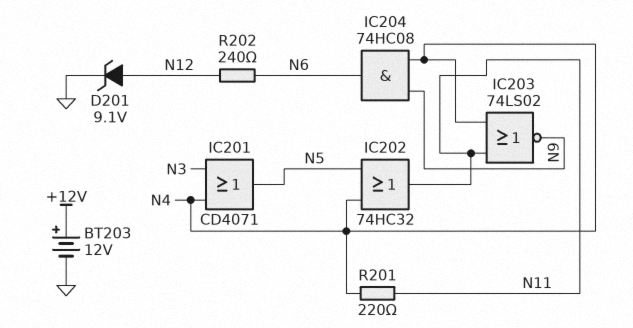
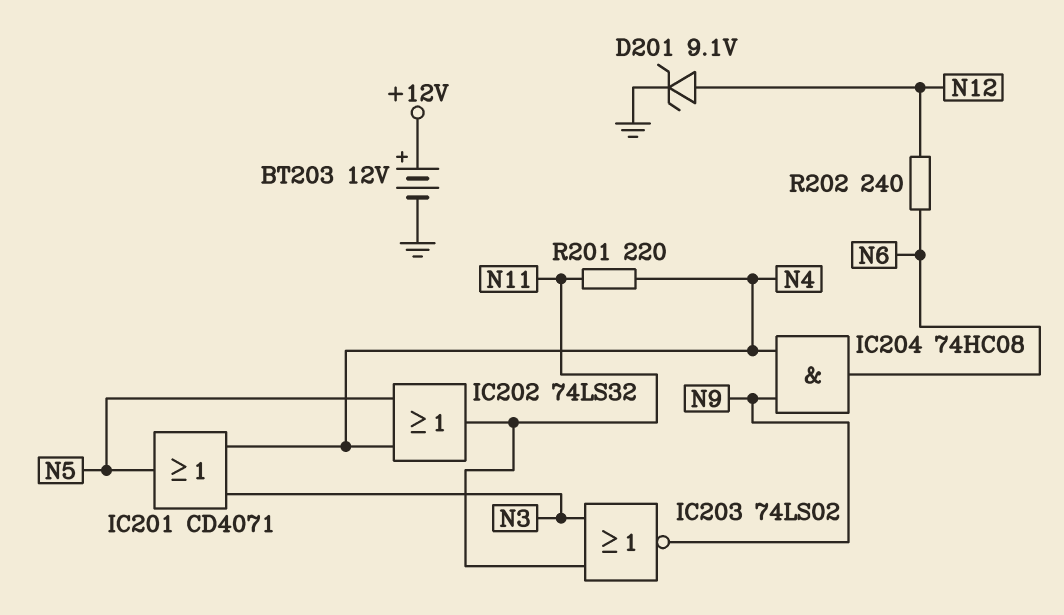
IC202: OR 74HC32 (in N4, in N5, out N11) -> OR 74LS32 (in N4, in N5, out N11)
IC203: NOR 74LS02 (in N4, in N11, out N9) -> NOR 74LS02 (in N3, in N11, out N9)

